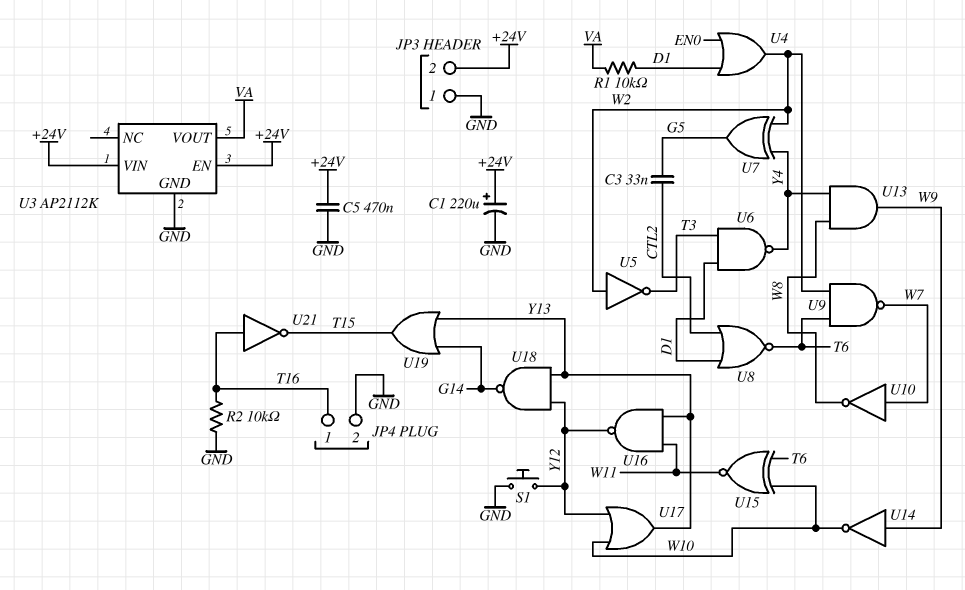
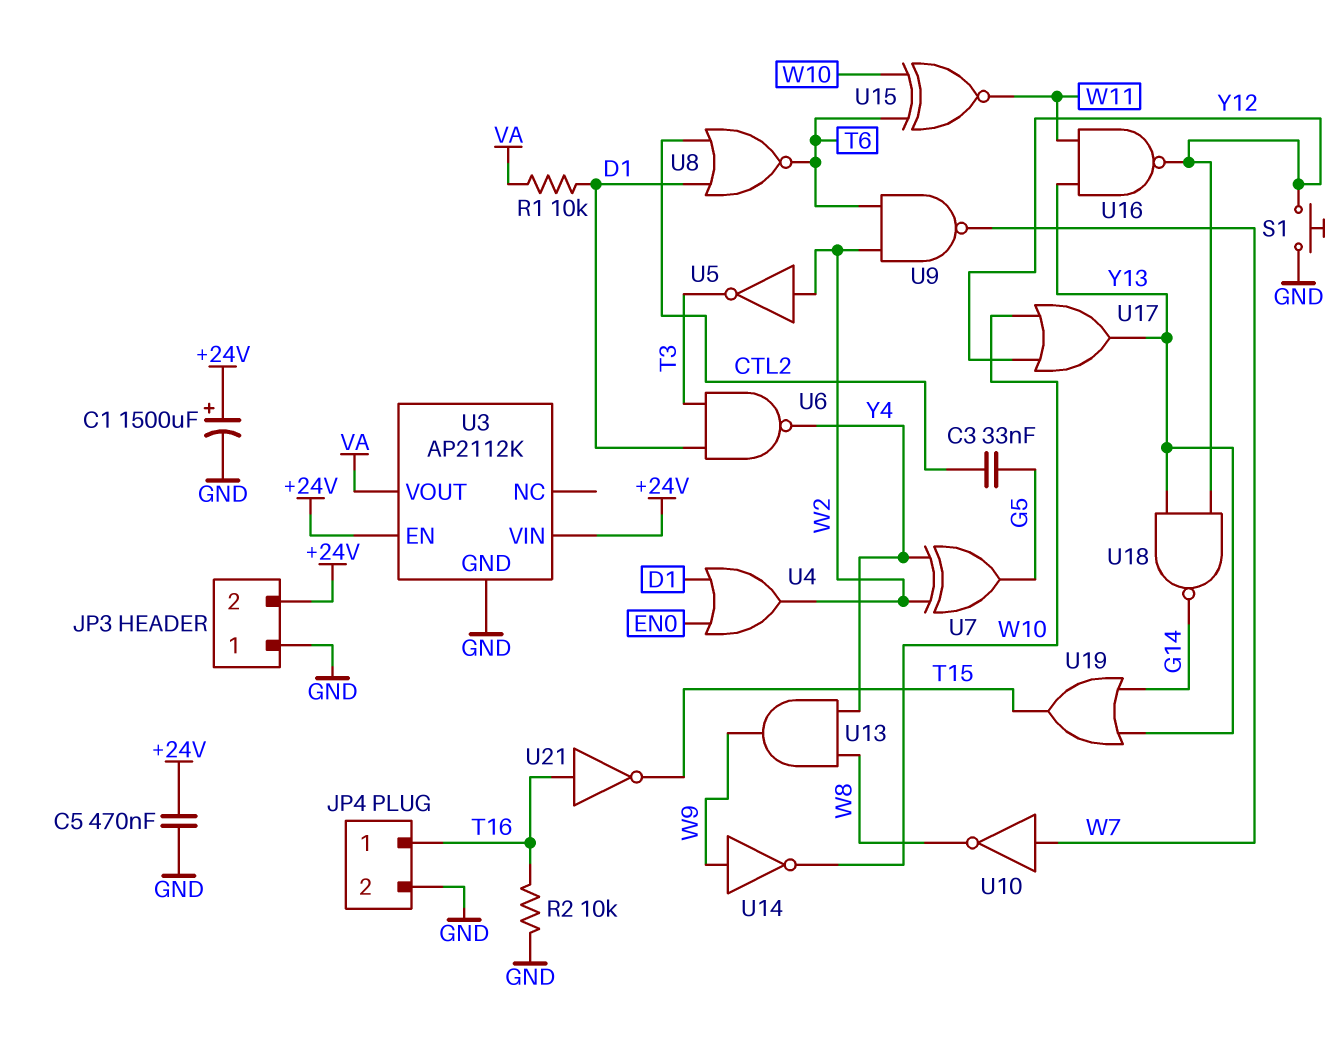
C1: 220uF (plus +24V, minus GND) -> 1500uF (plus +24V, minus GND)

